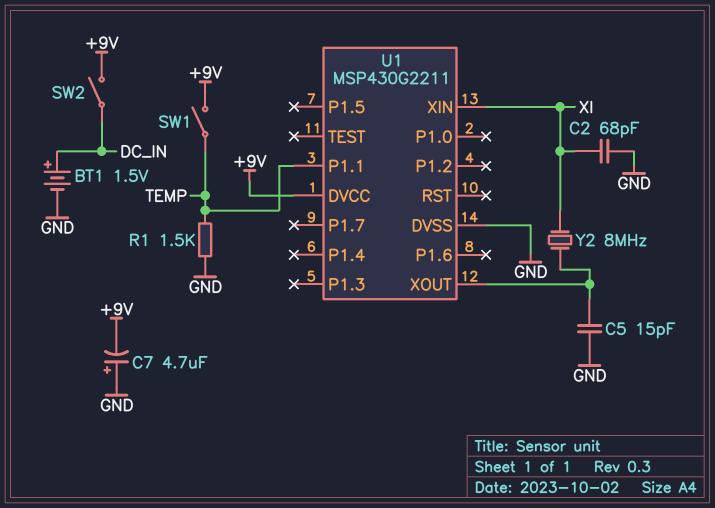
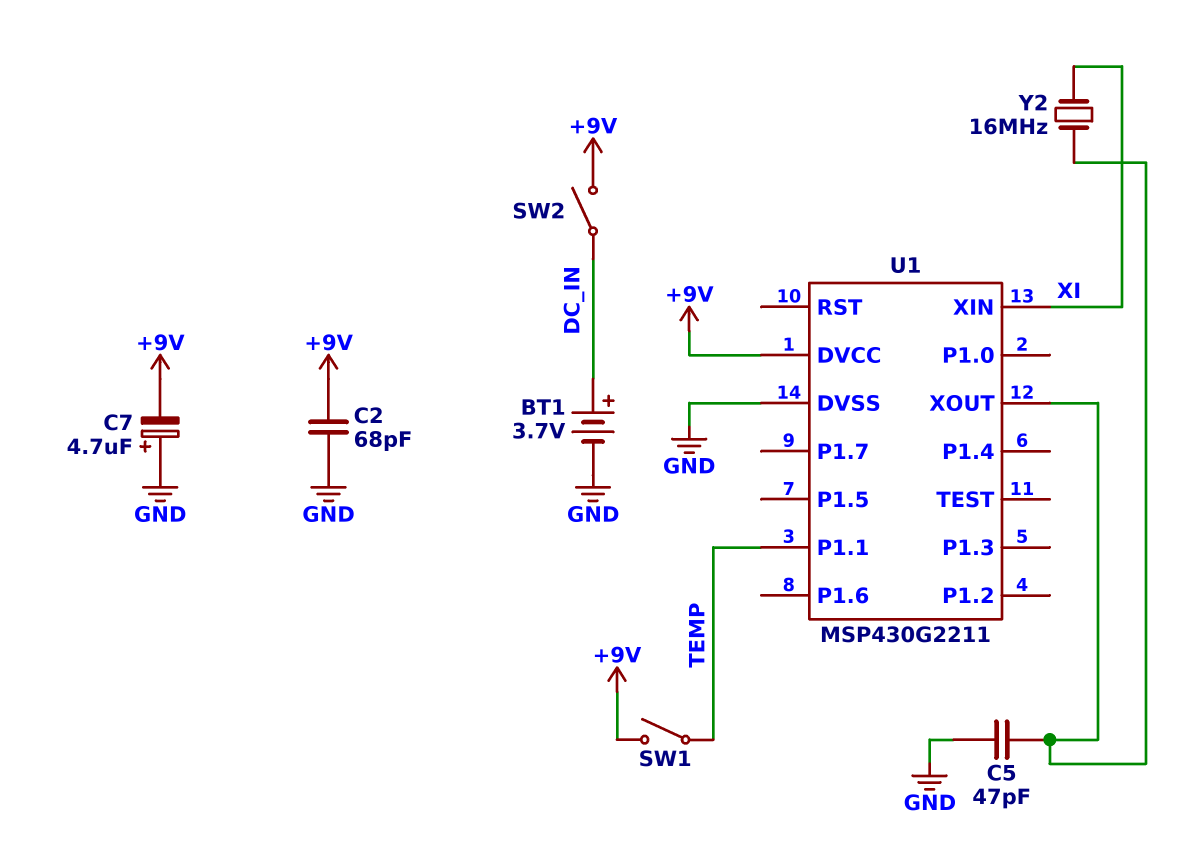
BT1: 1.5V (plus DC_IN, minus GND) -> 3.7V (plus DC_IN, minus GND)
C2: 68pF (GND, XI) -> 68pF (+9V, GND)
C5: 15pF (GND, U1/XOUT) -> 47pF (GND, U1/XOUT)
R1: 1.5k (GND, TEMP) -> none
Y2: 8MHz (U1/XOUT, XI) -> 16MHz (U1/XOUT, XI)

